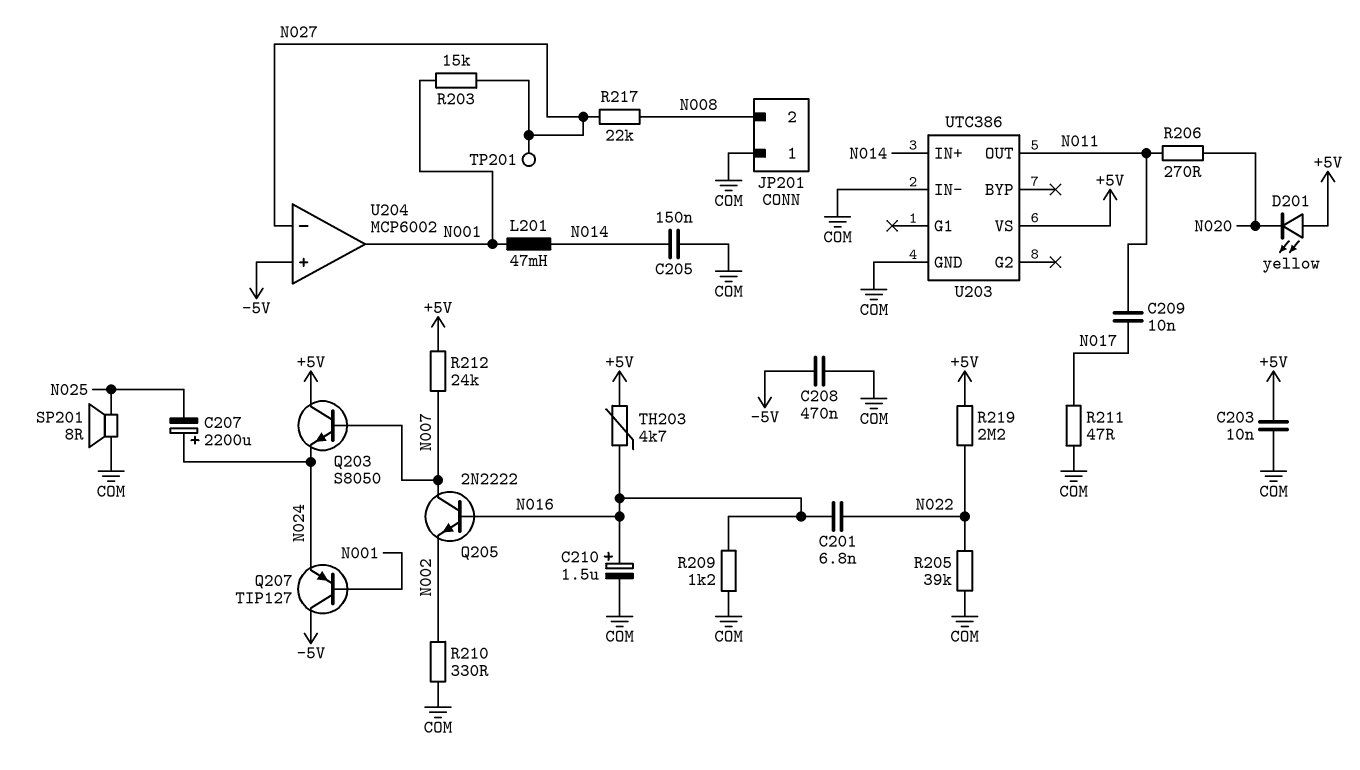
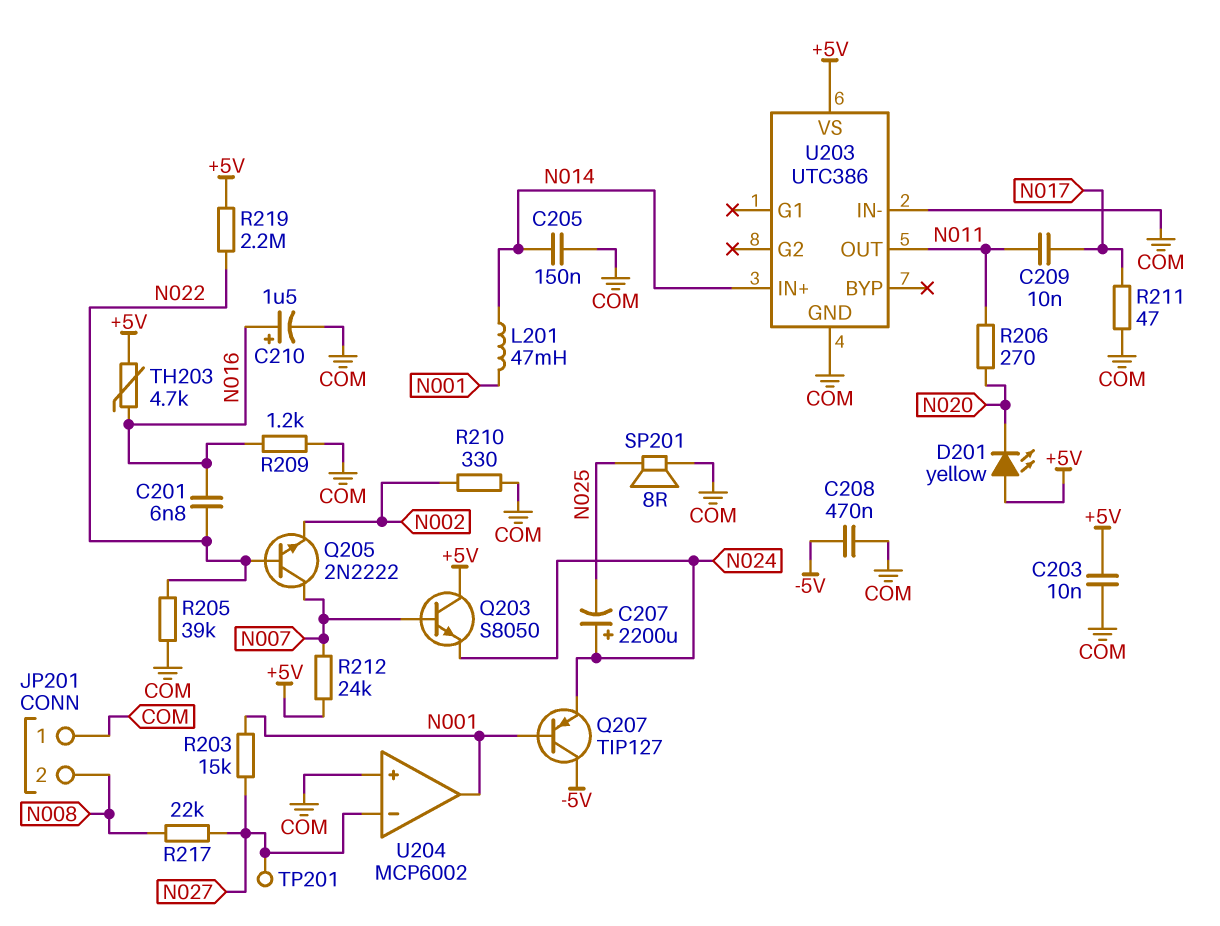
Q205: NPN 2N2222 (B N016, C N007, E N002) -> NPN 2N2222 (B N022, C N007, E N002)
U204 pin in+: -5V -> COM

